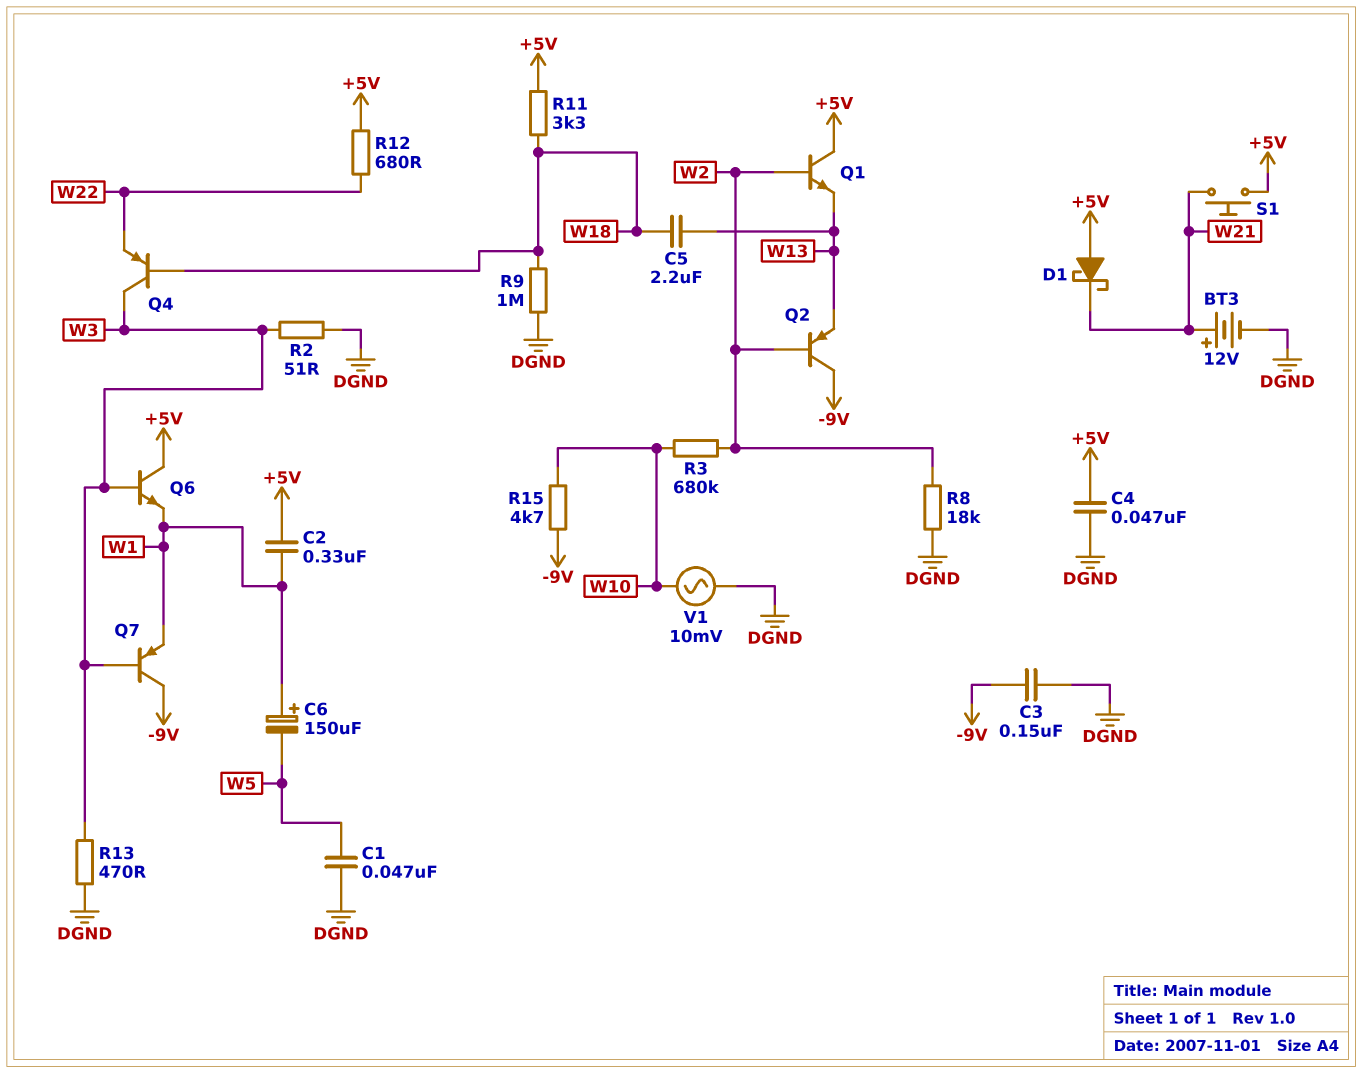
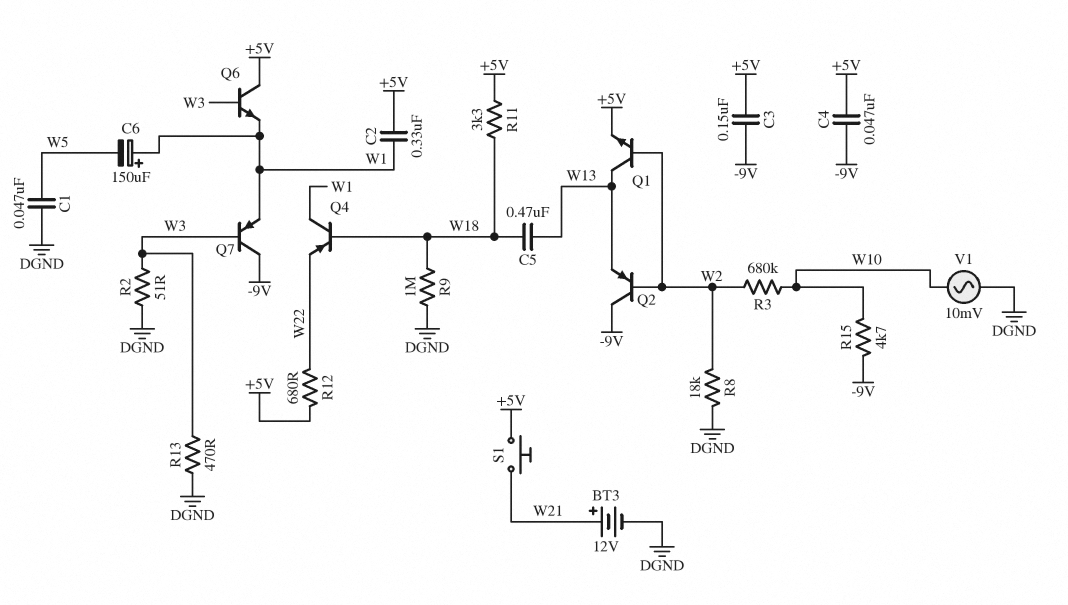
C3: 150nF (-9V, DGND) -> 150nF (+5V, -9V)
C4: 47nF (+5V, DGND) -> 47nF (+5V, -9V)
C5: 2.2uF (W13, W18) -> 470nF (W13, W18)
D1: schottky (A +5V, K W21) -> none
Q1: NPN (B W2, C +5V, E W13) -> NPN (B W2, C W13, E +5V)
Q4: PNP (B W18, C W3, E W22) -> PNP (B W18, C W1, E W22)

